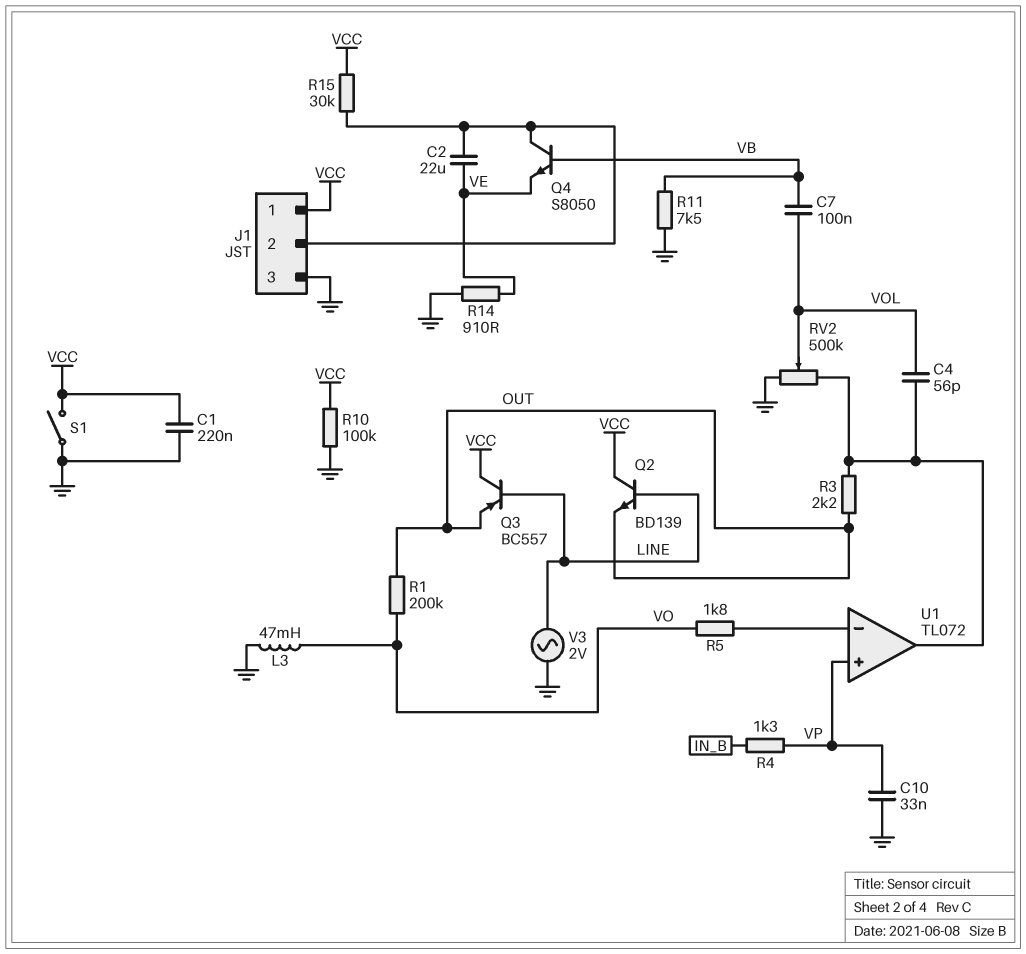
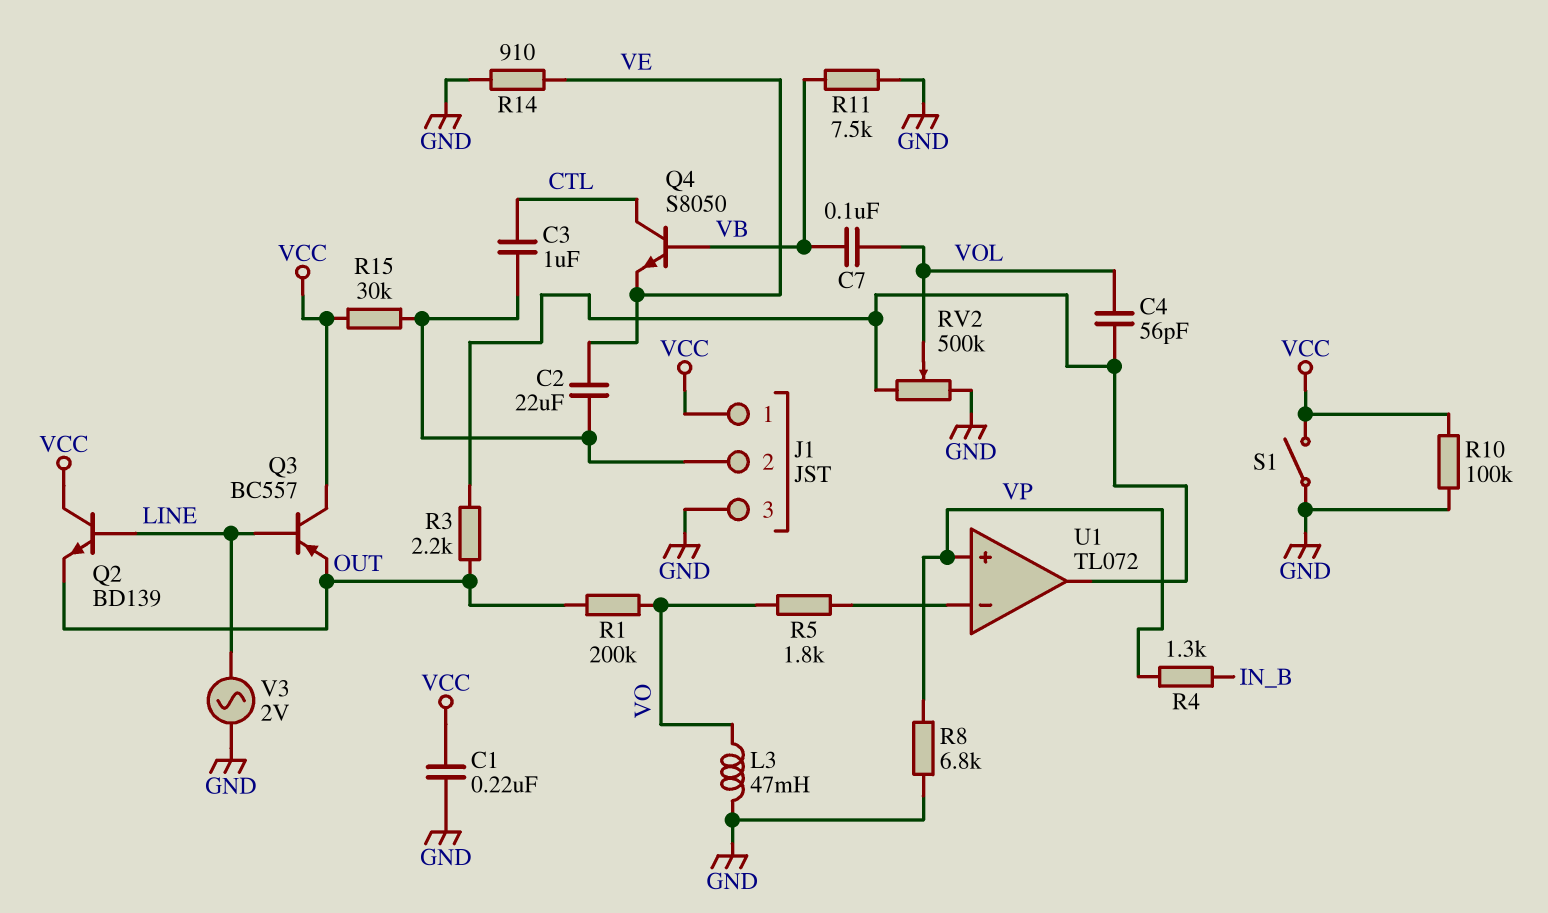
C3: none -> 1uF (CTL, J1/2)
C10: 33nF (GND, VP) -> none
Q4: NPN S8050 (B VB, C J1/2, E VE) -> NPN S8050 (B VB, C CTL, E VE)
R8: none -> 6.8k (GND, VP)

